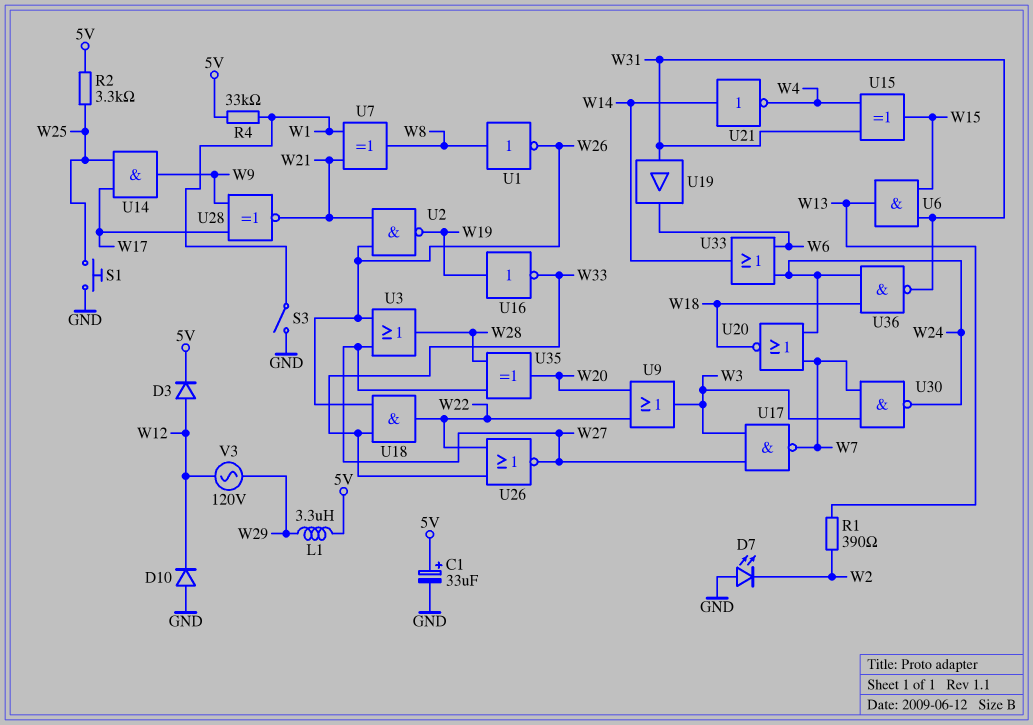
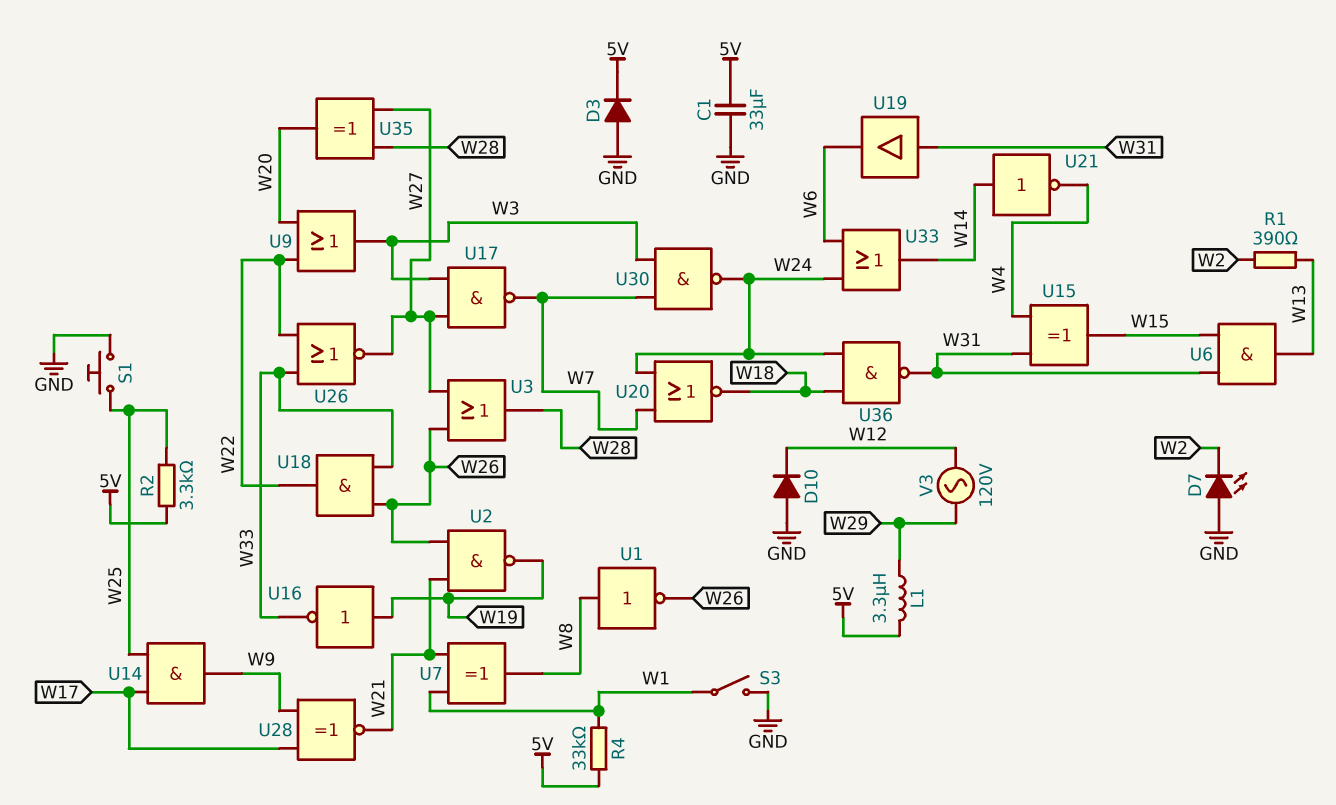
C1: 33uF (plus 5V, minus GND) -> 33uF (5V, GND)
D3: diode (A W12, K 5V) -> diode (A GND, K 5V)

